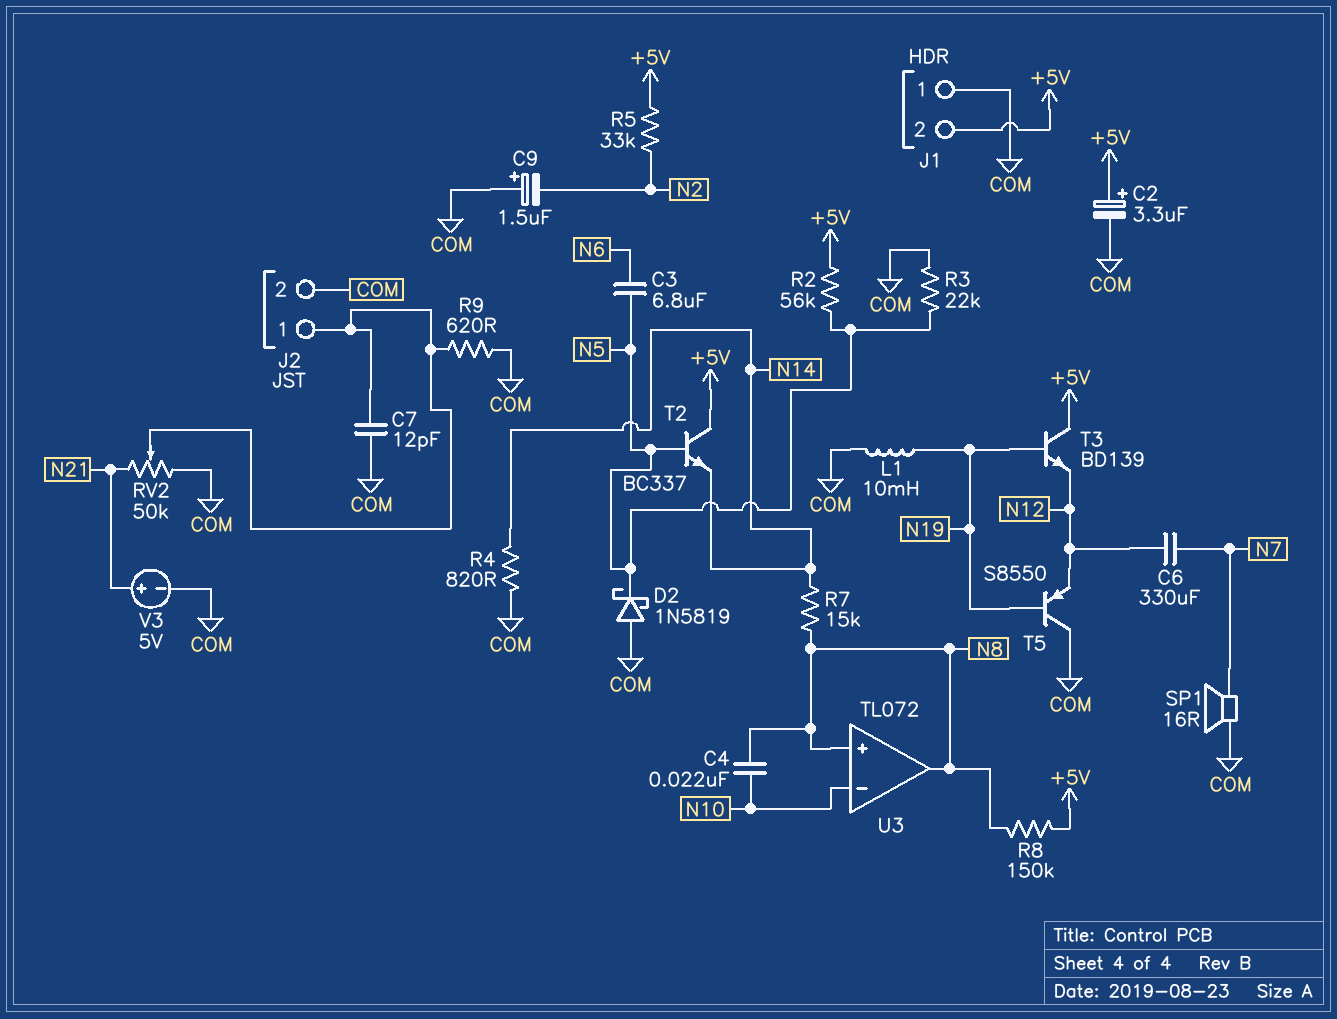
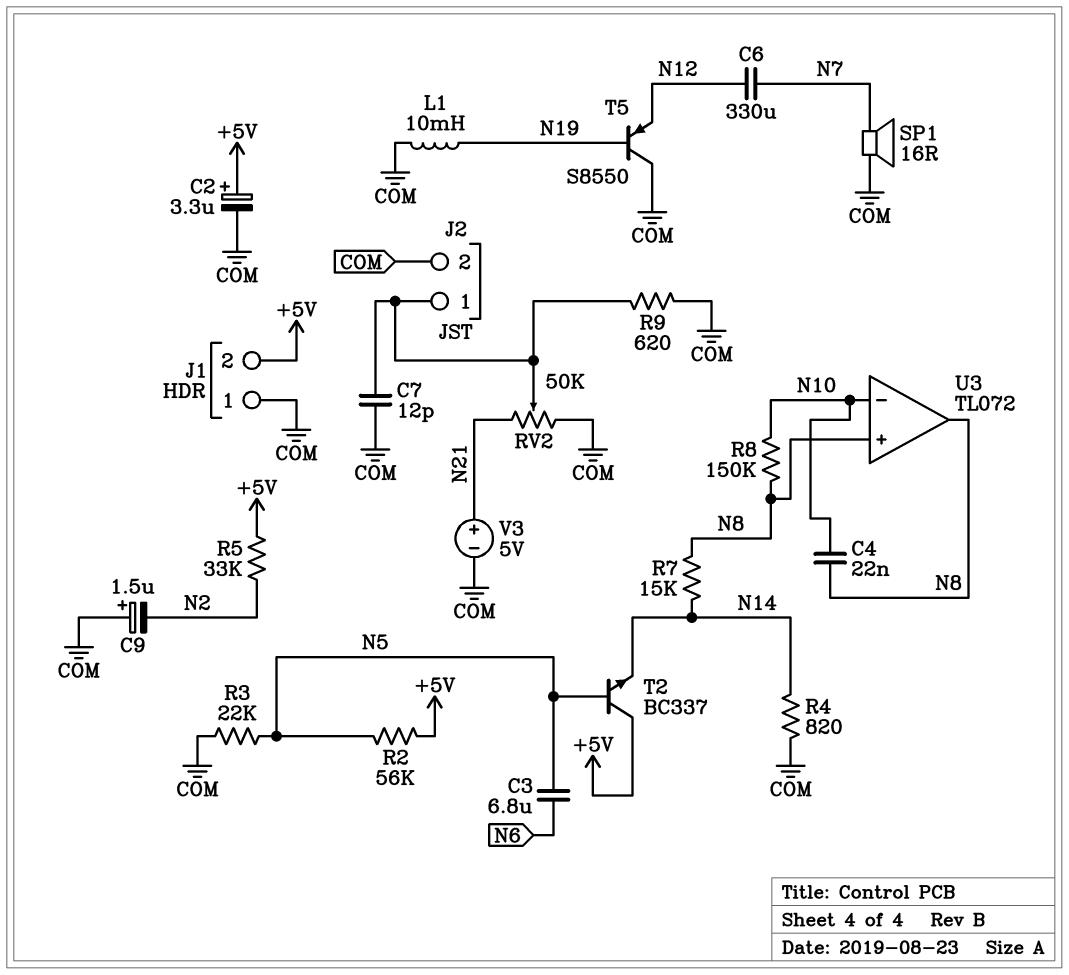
D2: schottky 1N5819 (A COM, K N5) -> none
R8: 150k (+5V, N8) -> 150k (N8, N10)
T3: NPN BD139 (B N19, C +5V, E N12) -> none

